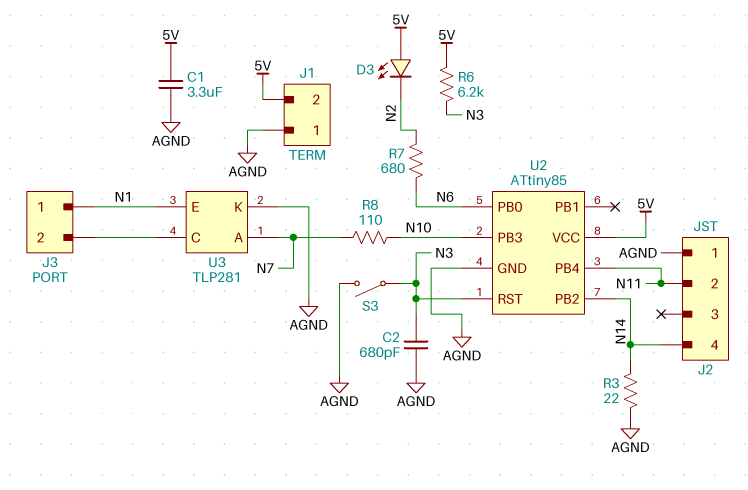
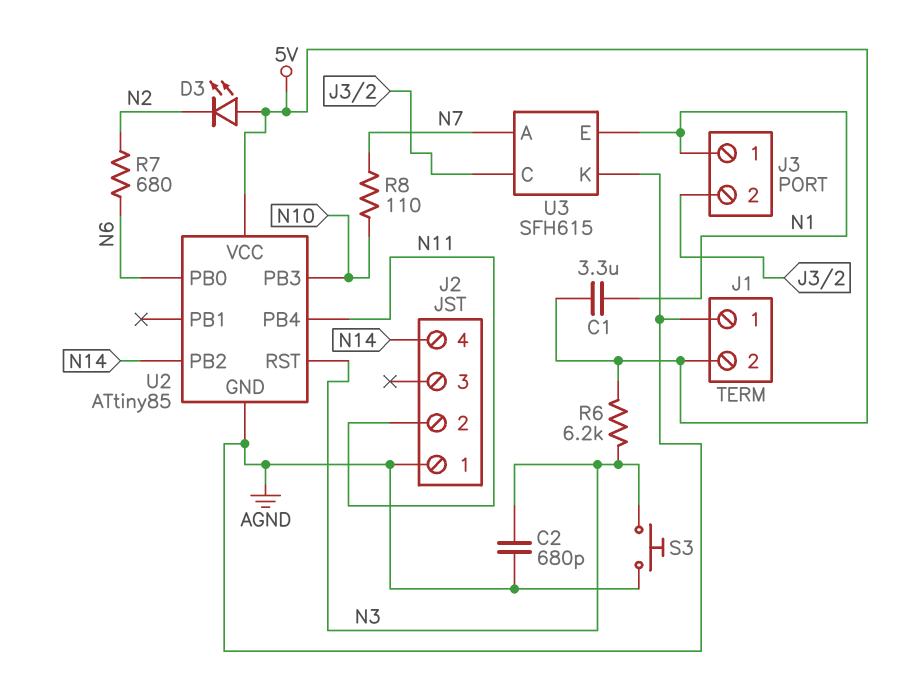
C1: 3.3uF (5V, AGND) -> 3.3uF (5V, N1)
R3: 22 (AGND, N14) -> none
S3: switch (AGND, N3) -> button (AGND, N3)
U3: TLP281 -> SFH615

